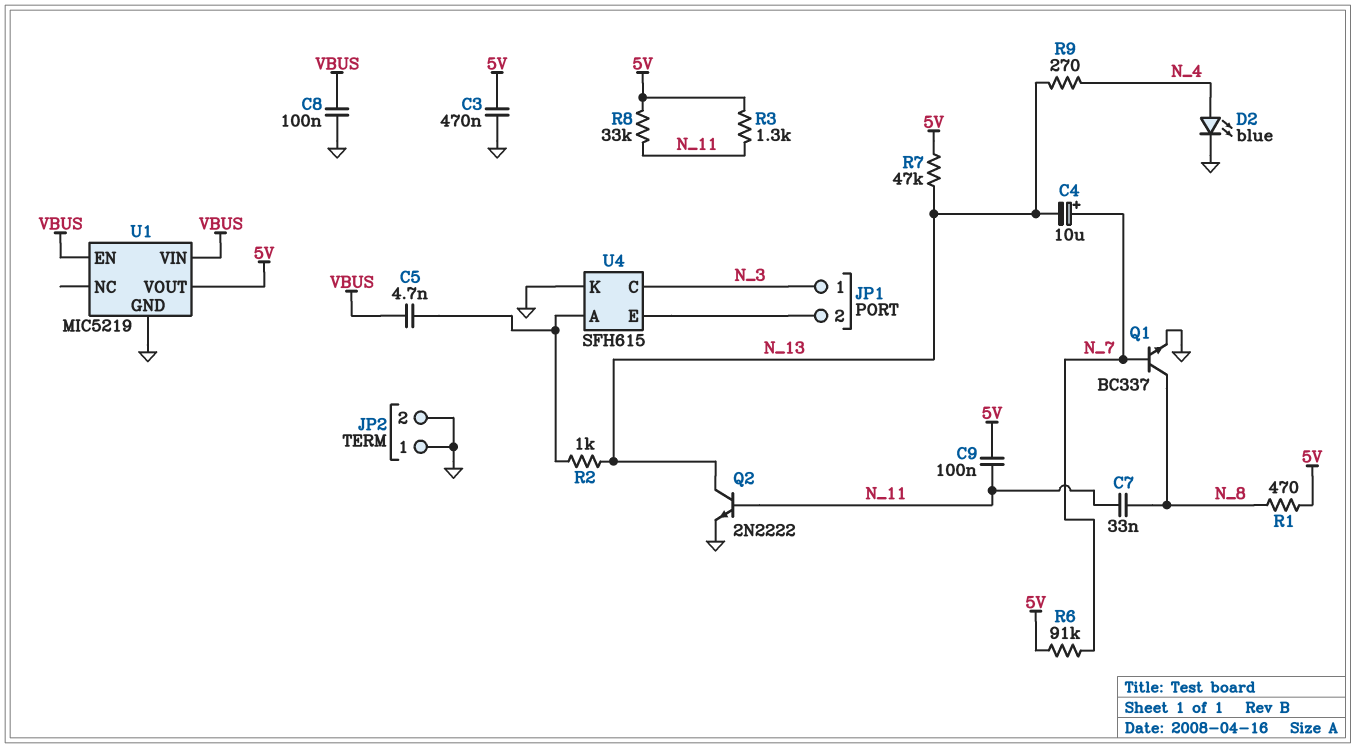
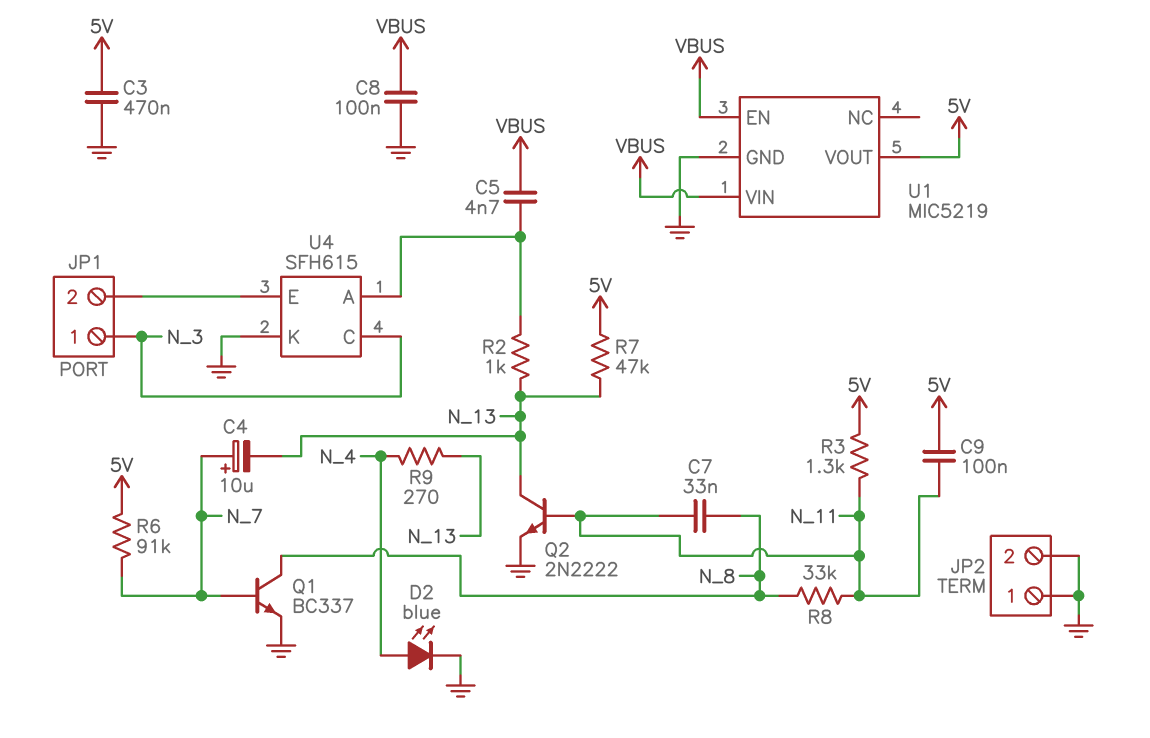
R1: 470 (5V, N_8) -> none
R8: 33k (5V, N_11) -> 33k (N_8, N_11)

